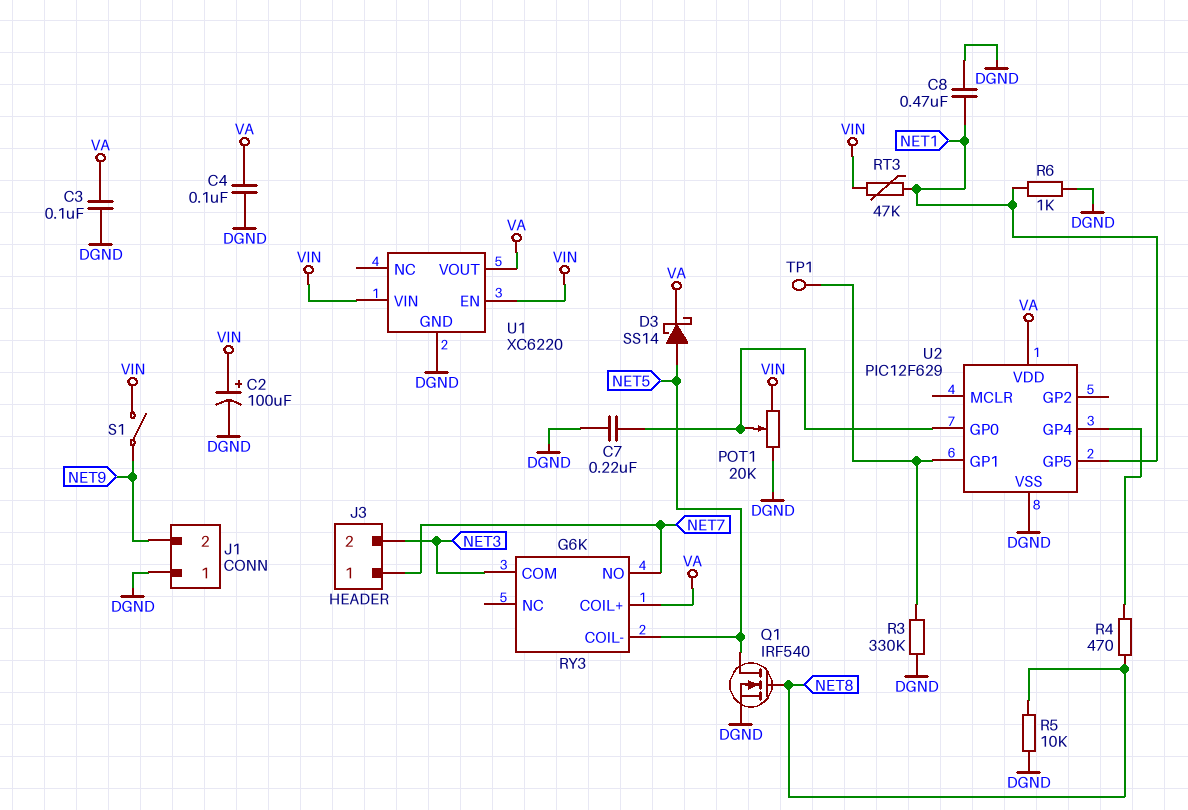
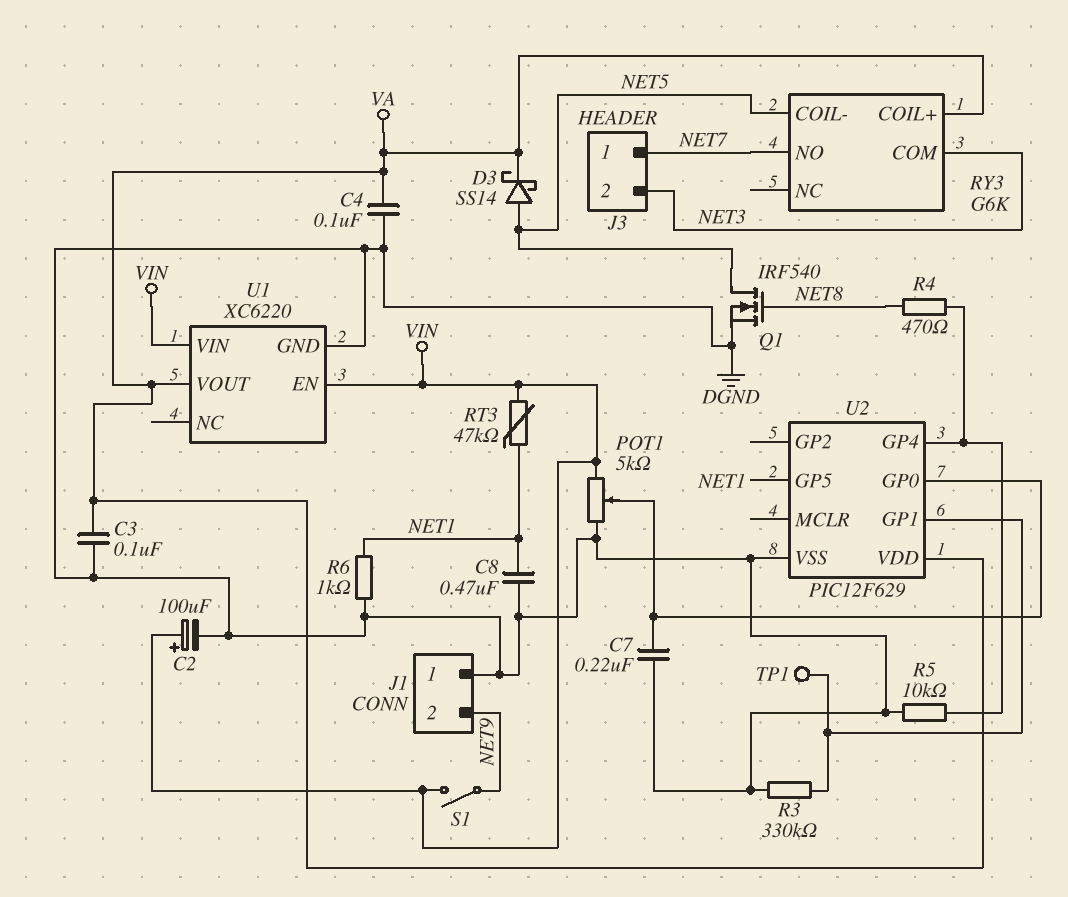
POT1: 20k (DGND, VIN, wiper U2/GP0) -> 5k (DGND, VIN, wiper U2/GP0)
R5: 10k (DGND, NET8) -> 10k (DGND, U2/GP4)

